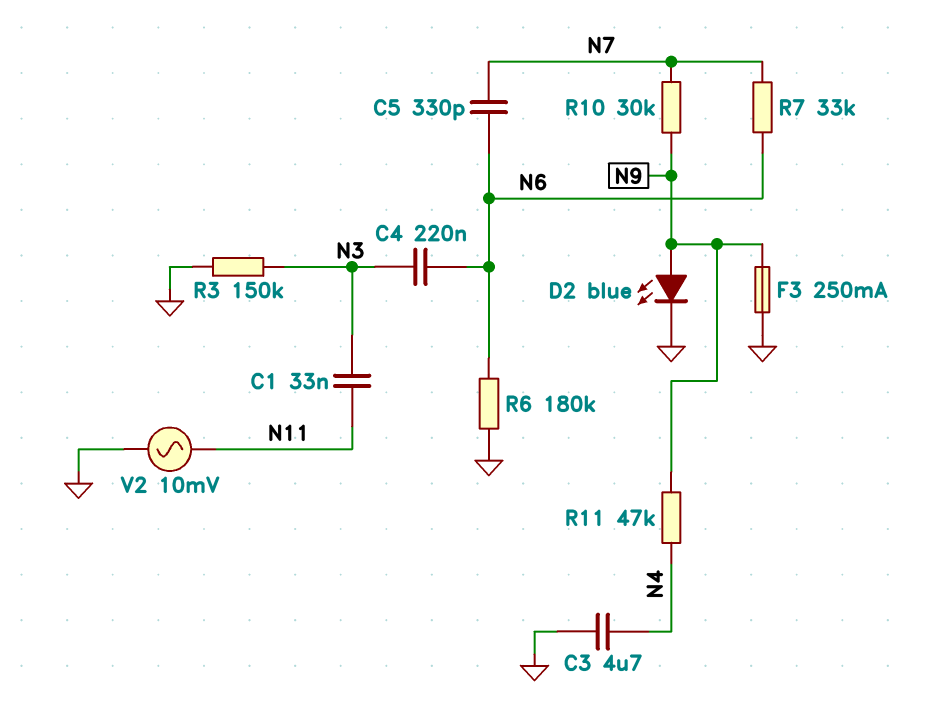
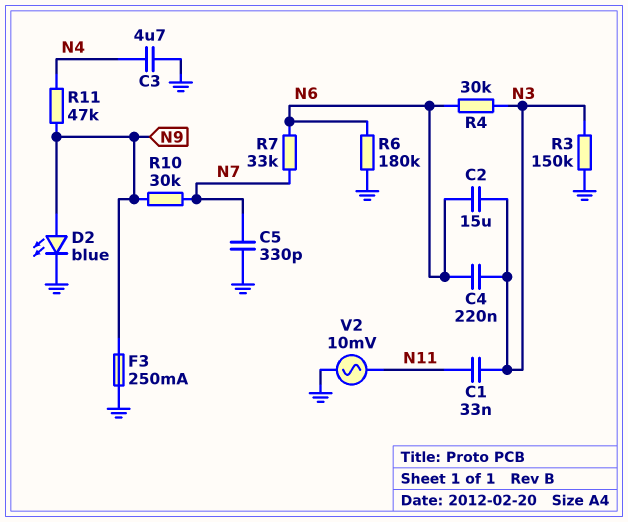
C2: none -> 15uF (N3, N6)
C5: 330pF (N6, N7) -> 330pF (GND, N7)
R4: none -> 30k (N3, N6)

